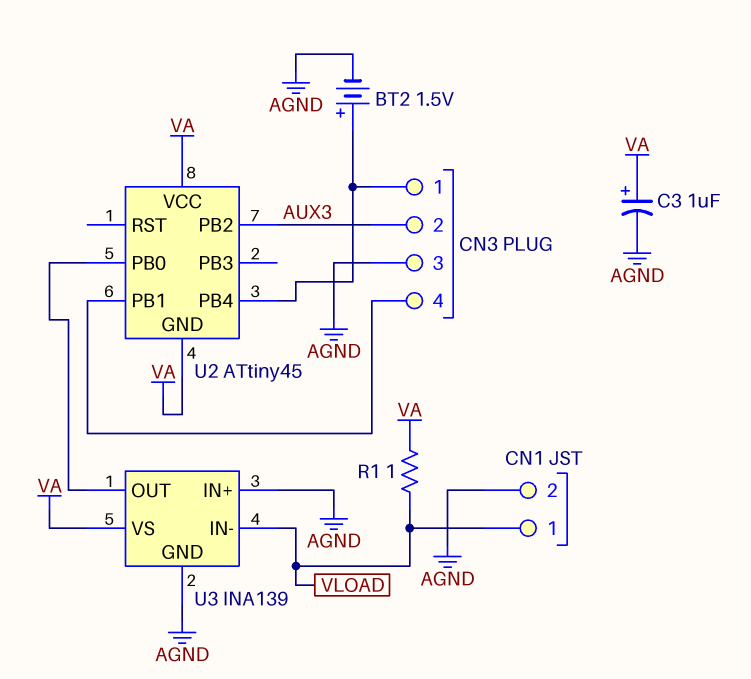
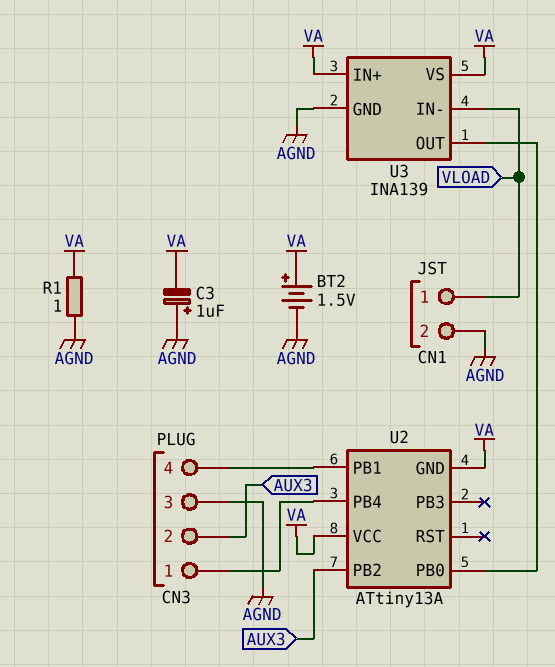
BT2: 1.5V (plus CN3/1, minus AGND) -> 1.5V (plus VA, minus AGND)
C3: 1uF (plus VA, minus AGND) -> 1uF (plus AGND, minus VA)
R1: 1 (VA, VLOAD) -> 1 (AGND, VA)
U2: ATtiny45 -> ATtiny13A
U3 pin IN+: AGND -> VA

